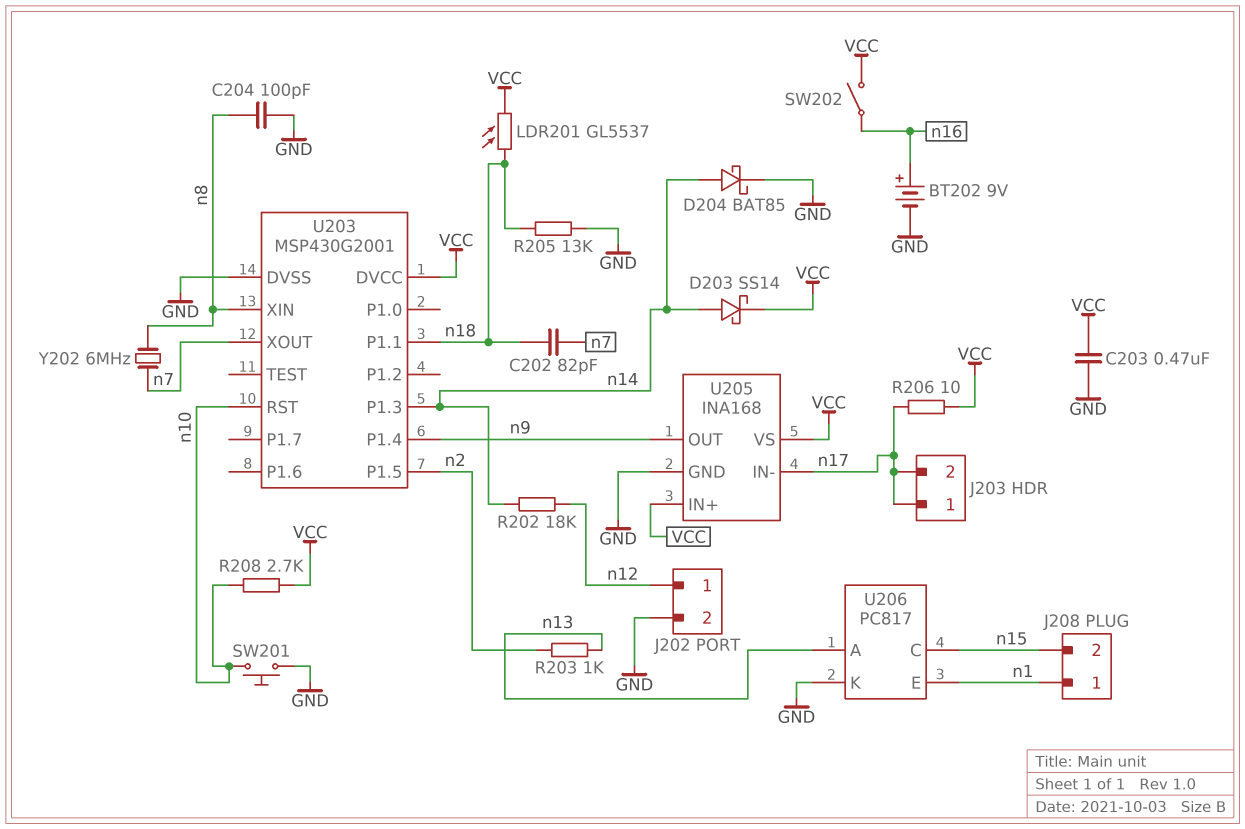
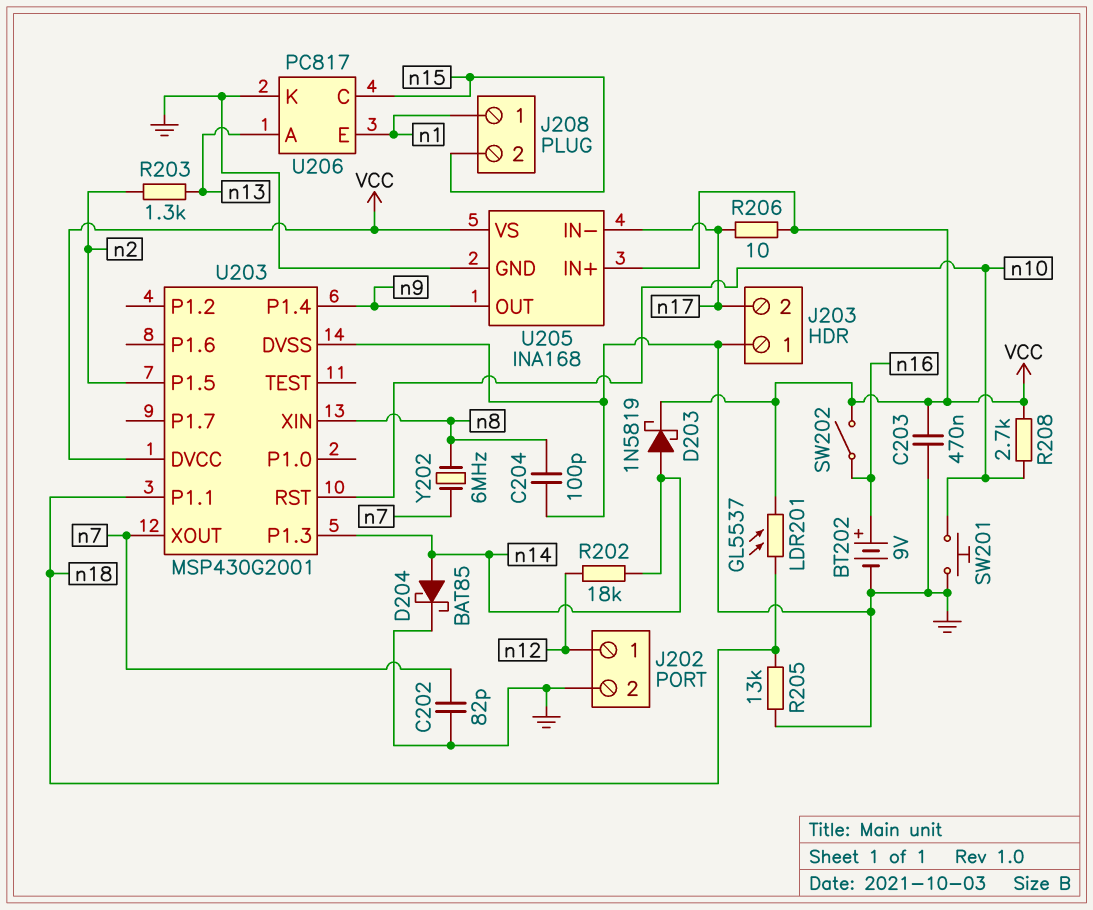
C202: 82pF (n7, n18) -> 82pF (GND, n7)
D203: schottky SS14 (A n14, K VCC) -> schottky 1N5819 (A n14, K VCC)
J203 pin 1: n17 -> GND
R203: 1k (n2, n13) -> 1.3k (n2, n13)

